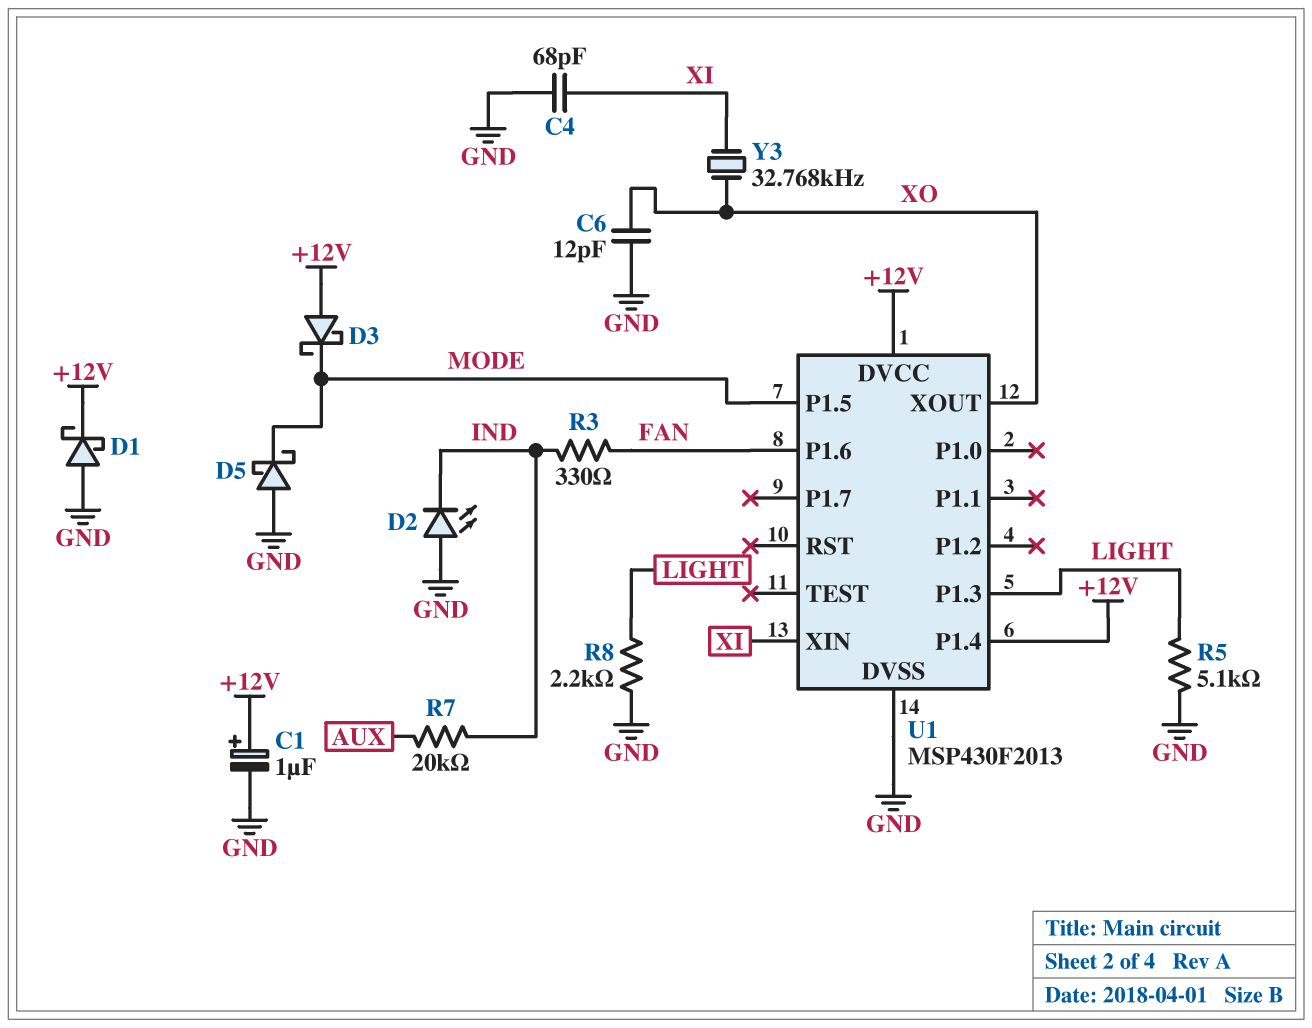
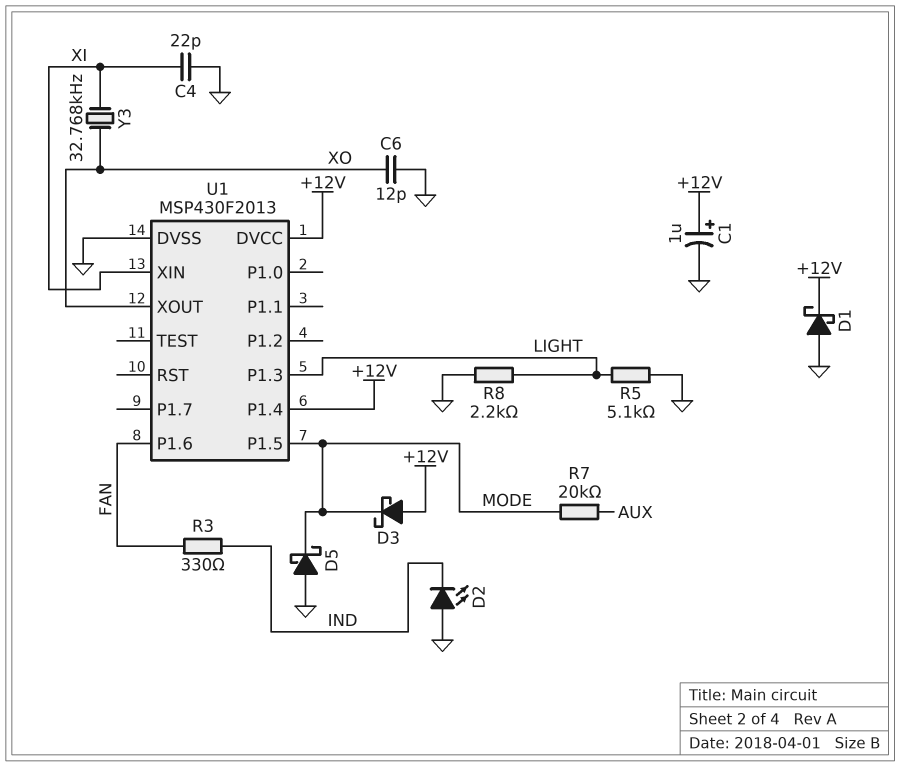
C4: 68pF (GND, XI) -> 22pF (GND, XI)
R7: 20k (AUX, IND) -> 20k (AUX, MODE)

